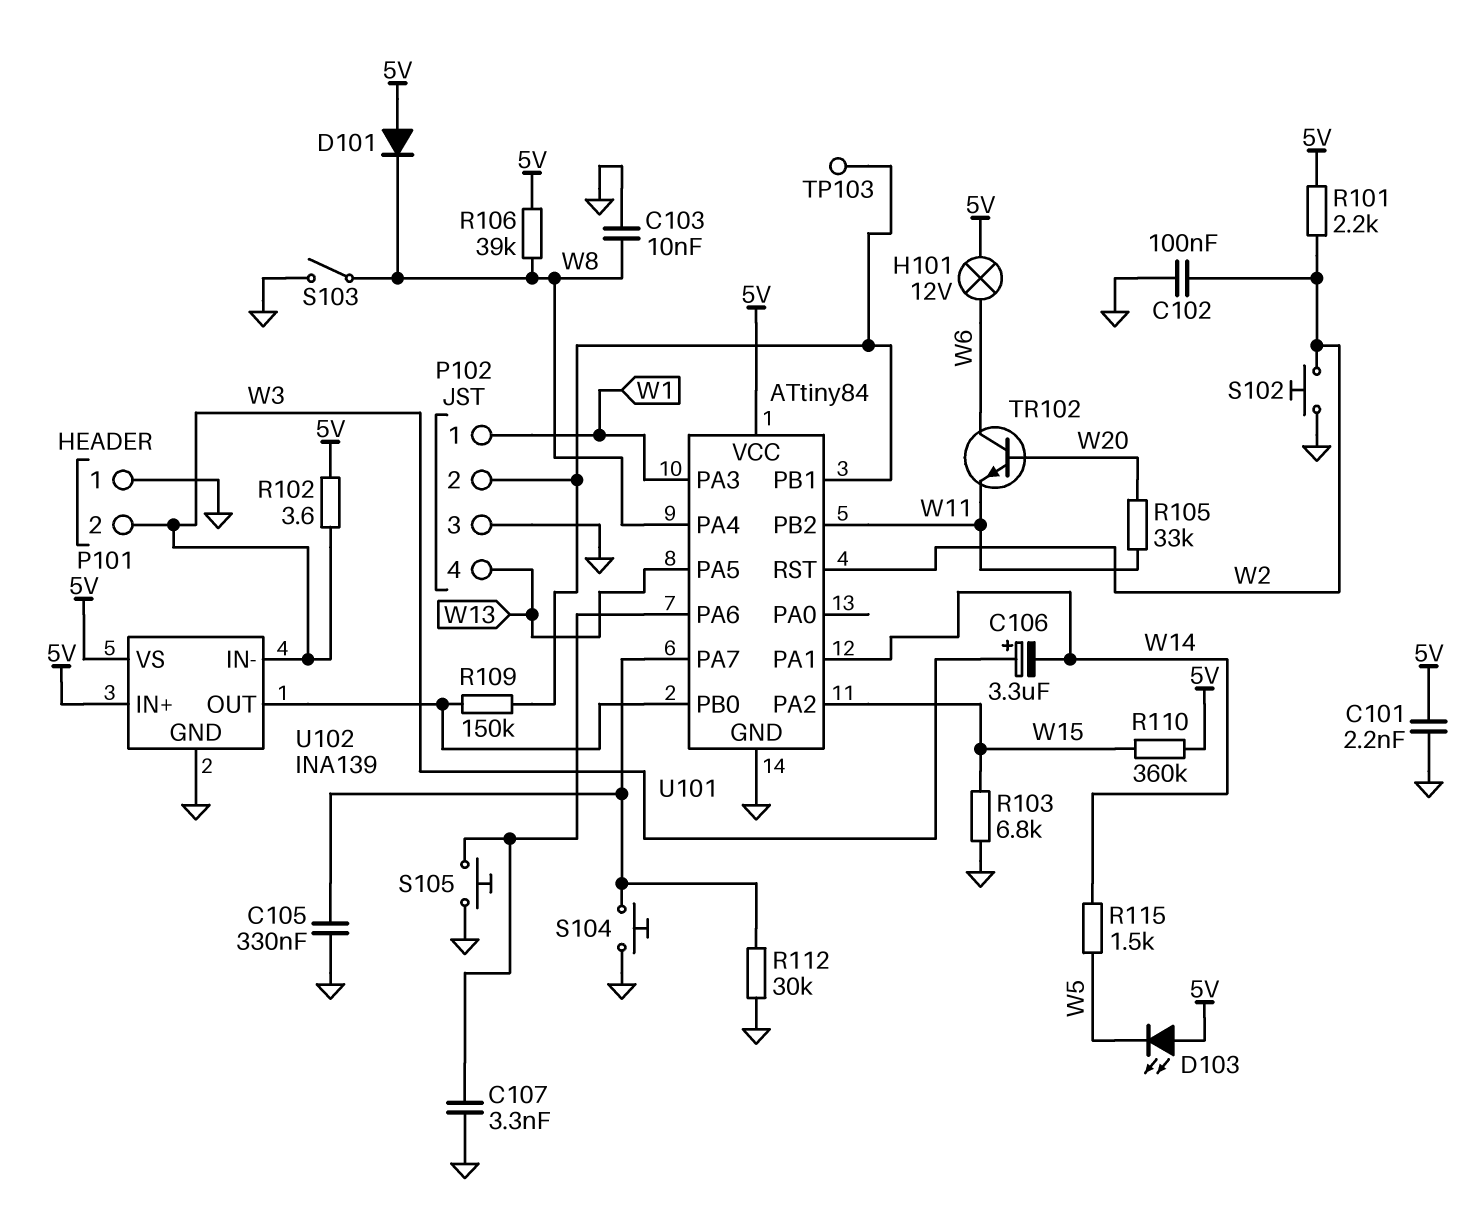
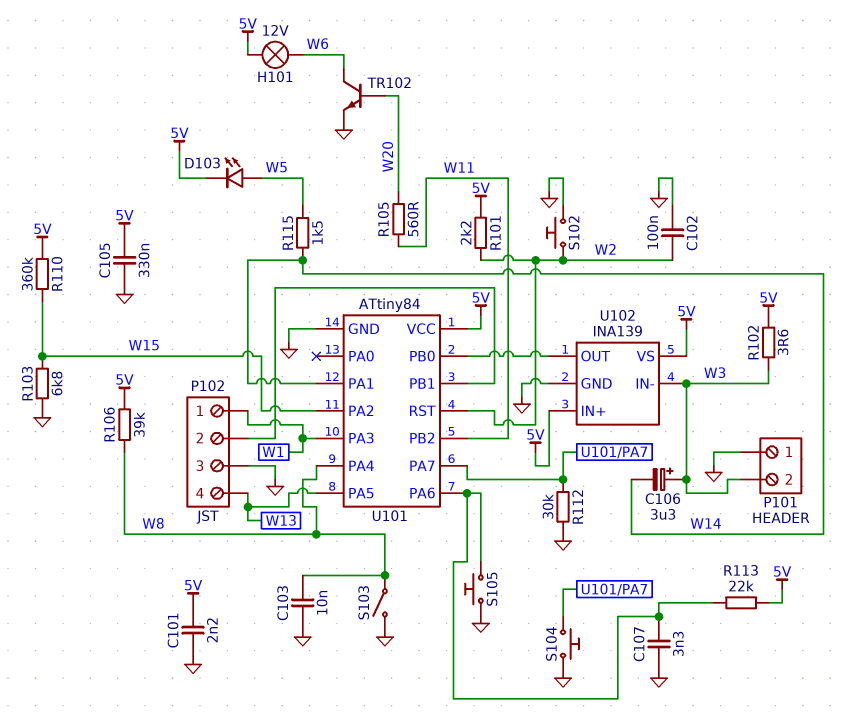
C105: 330nF (GND, U101/PA7) -> 330nF (5V, GND)
D101: diode (A 5V, K W8) -> none
D103: LED (A 5V, K W5) -> LED (A W5, K 5V)
R105: 33k (W11, W20) -> 560 (W11, W20)
R109: 150k (P102/2, U101/PB0) -> none
R113: none -> 22k (5V, U101/PA6)
TP103: test point (P102/2) -> none
TR102: NPN (B W20, C W6, E W11) -> NPN (B W20, C W6, E GND)

